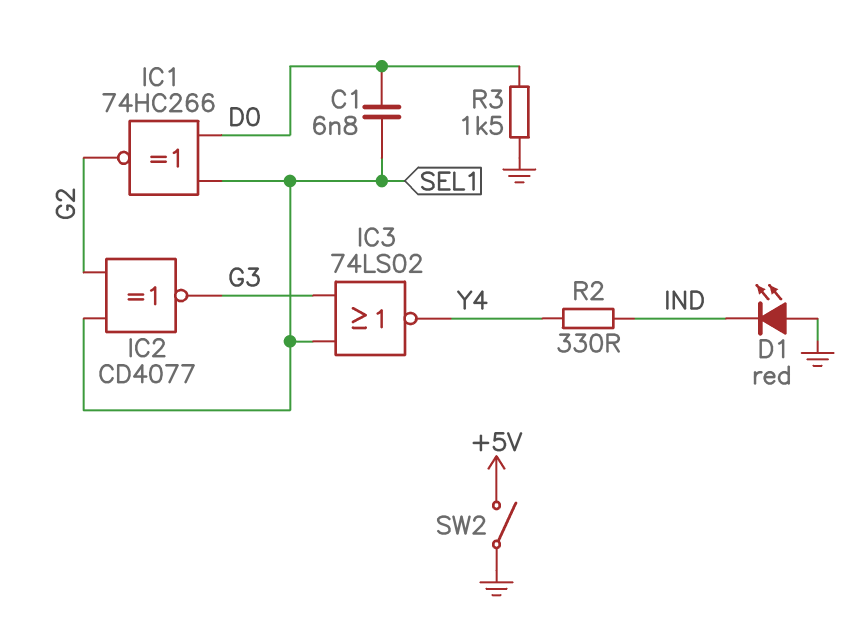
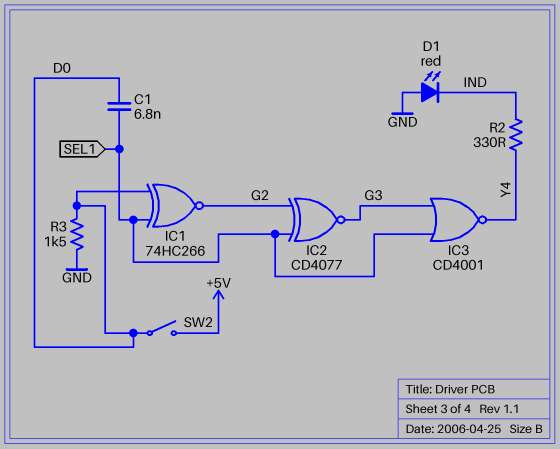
IC3: NOR 74LS02 (in G3, in SEL1, out Y4) -> NOR CD4001 (in G3, in SEL1, out Y4)
SW2: switch (+5V, GND) -> switch (+5V, D0)

